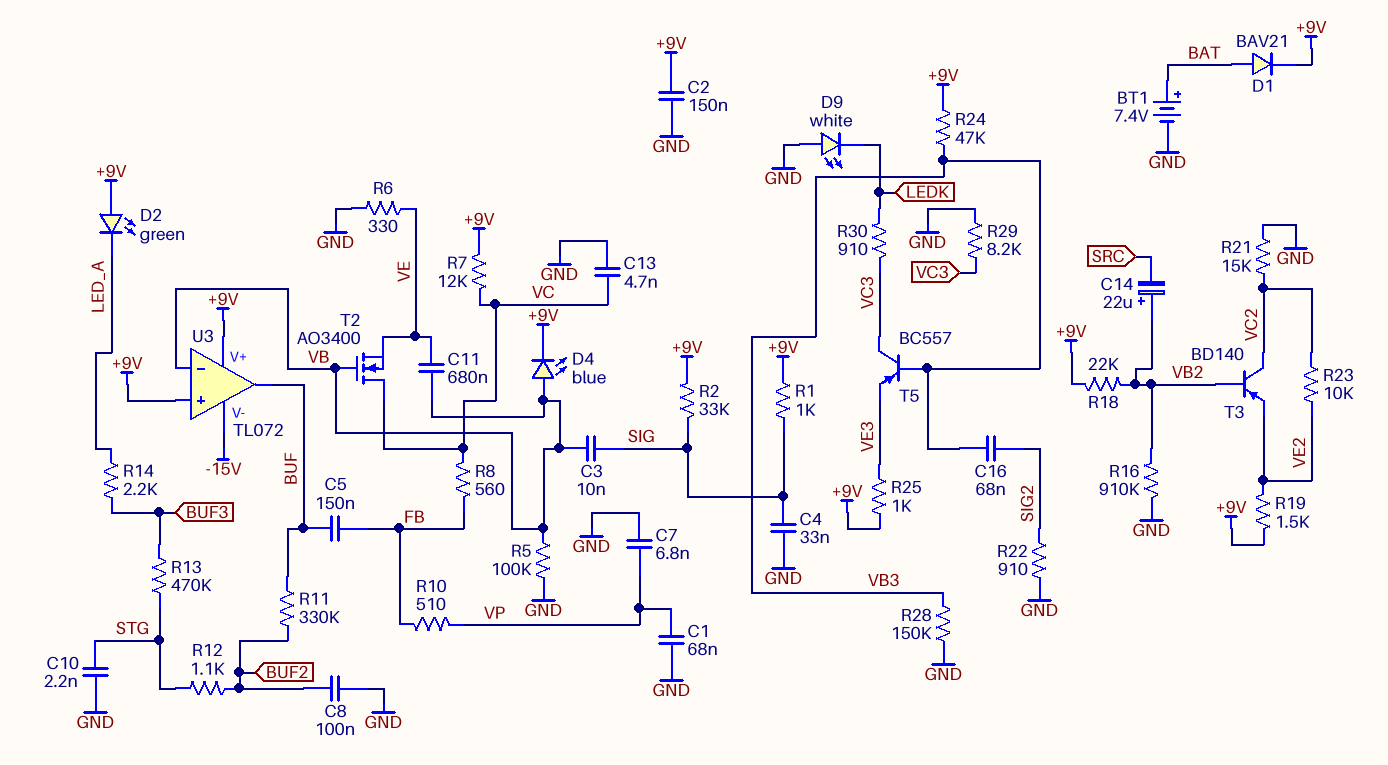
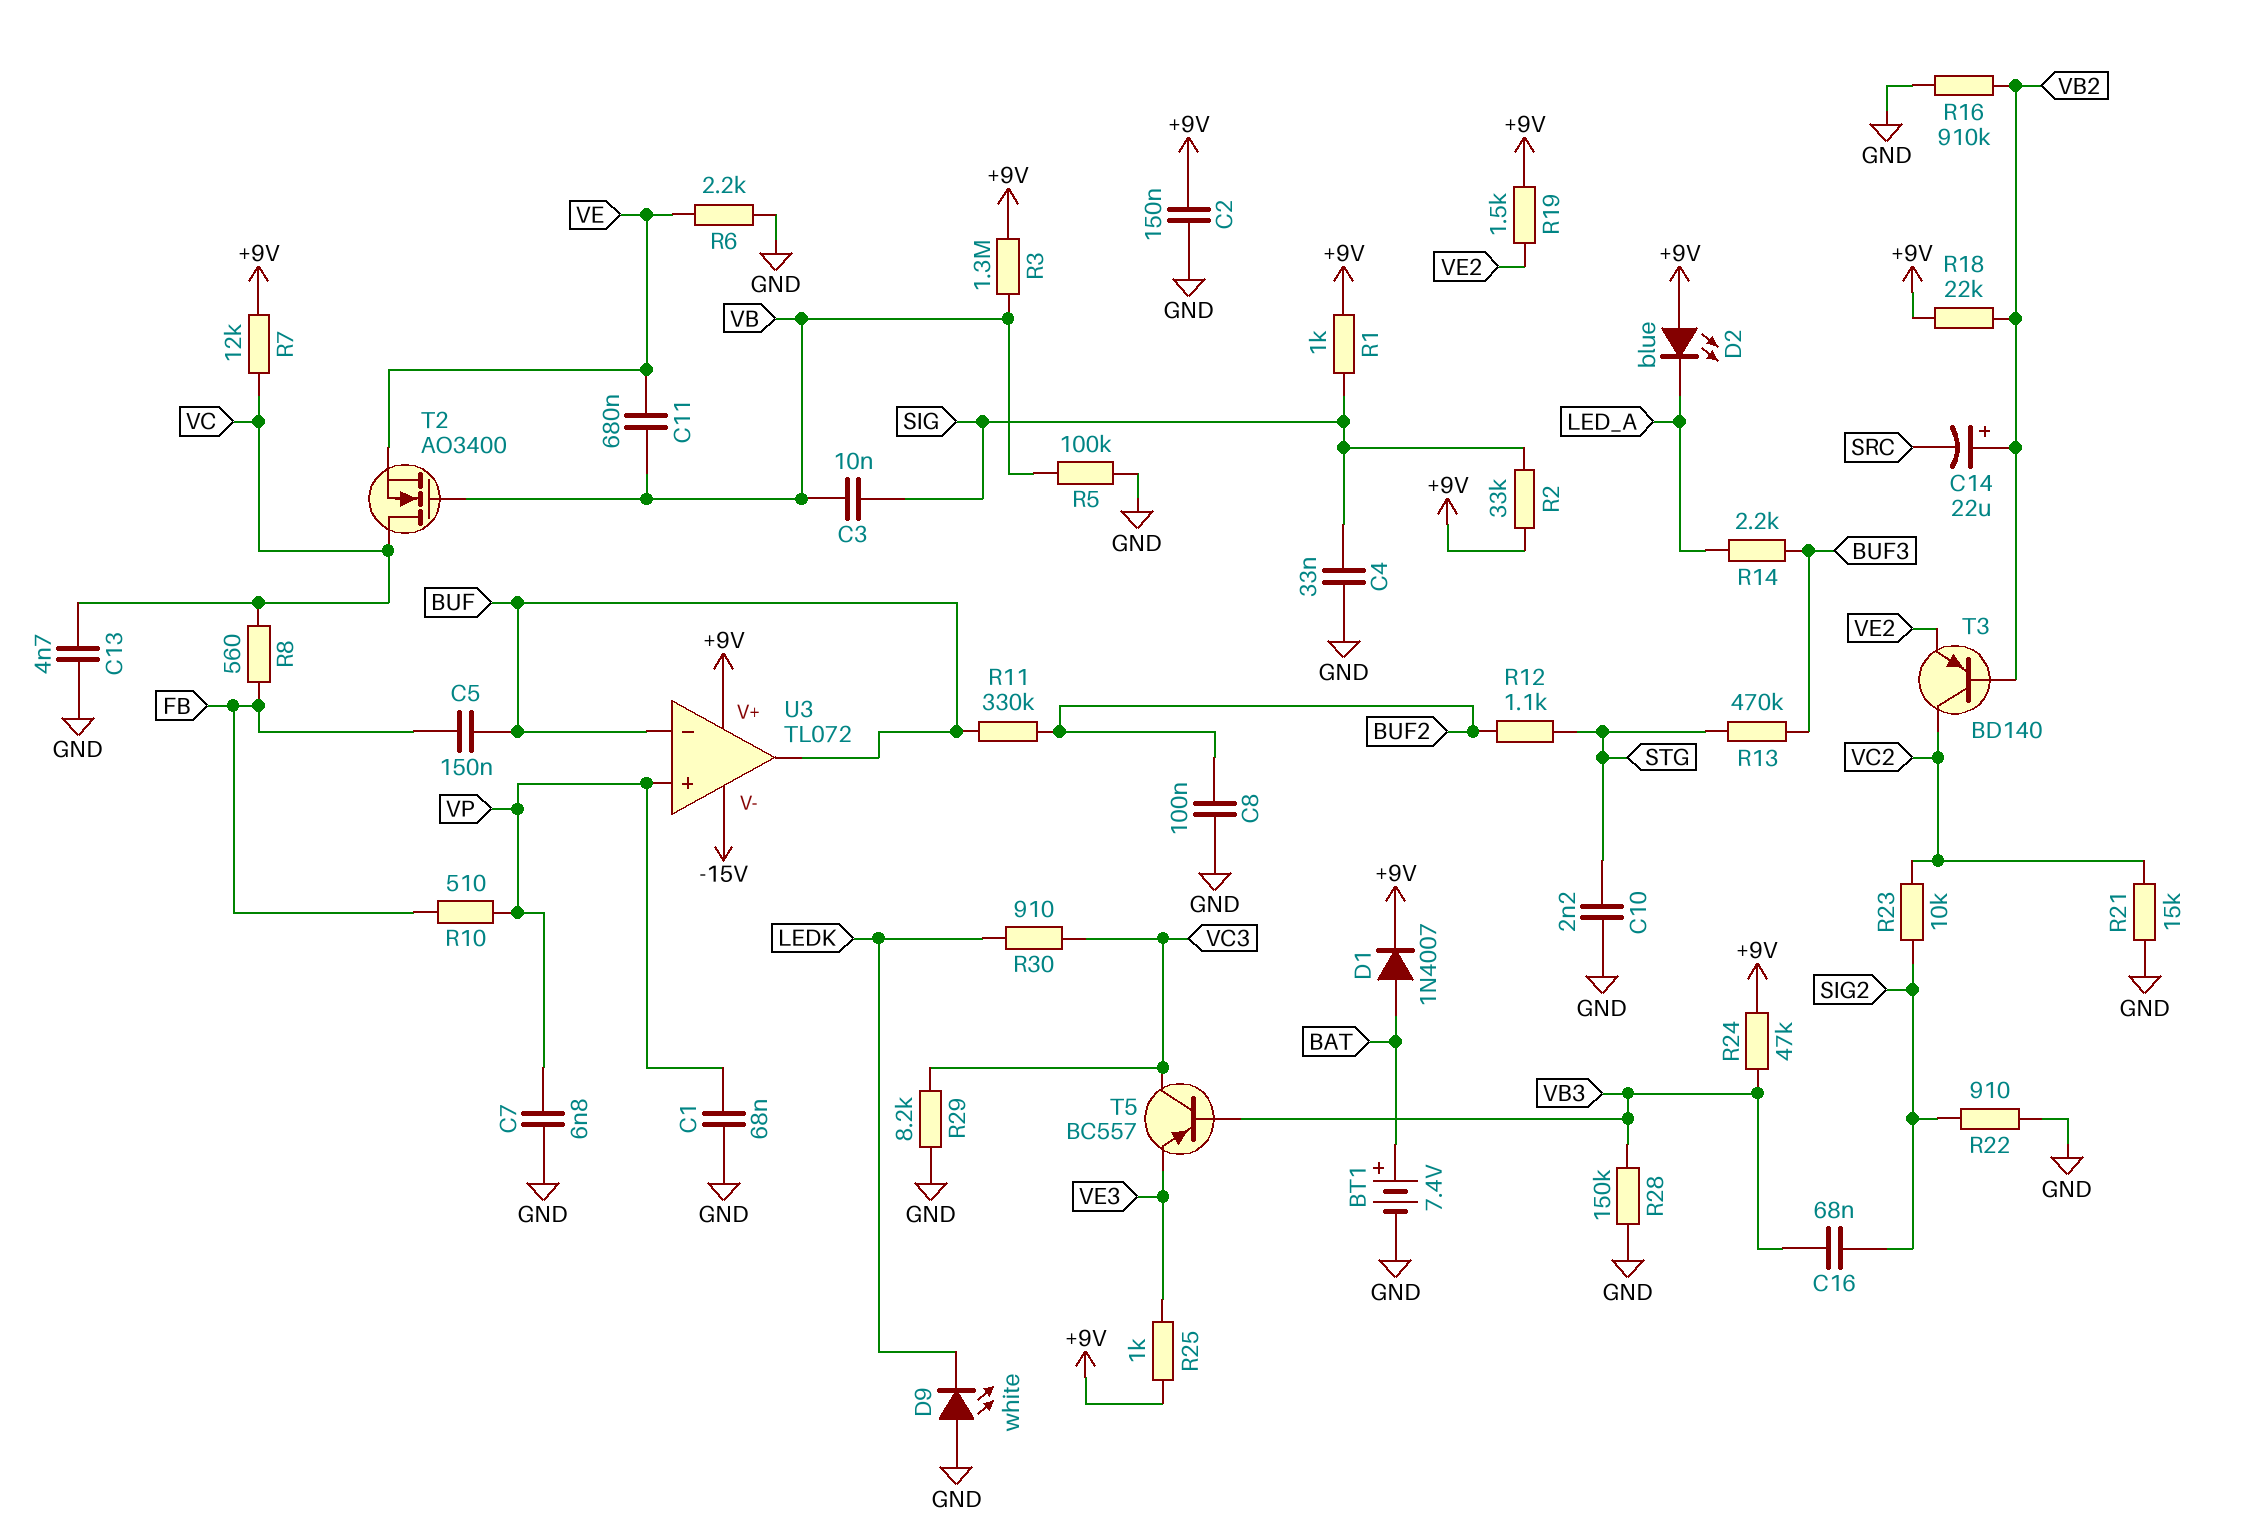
D1: diode BAV21 (A BAT, K +9V) -> diode 1N4007 (A BAT, K +9V)
D2: LED green (A +9V, K LED_A) -> LED blue (A +9V, K LED_A)
D4: LED blue (A VB, K +9V) -> none
R3: none -> 1.3M (+9V, VB)
R6: 330 (GND, VE) -> 2.2k (GND, VE)
R23: 10k (VC2, VE2) -> 10k (SIG2, VC2)
U3 pin in+: +9V -> VP
U3 pin in-: VB -> BUF

